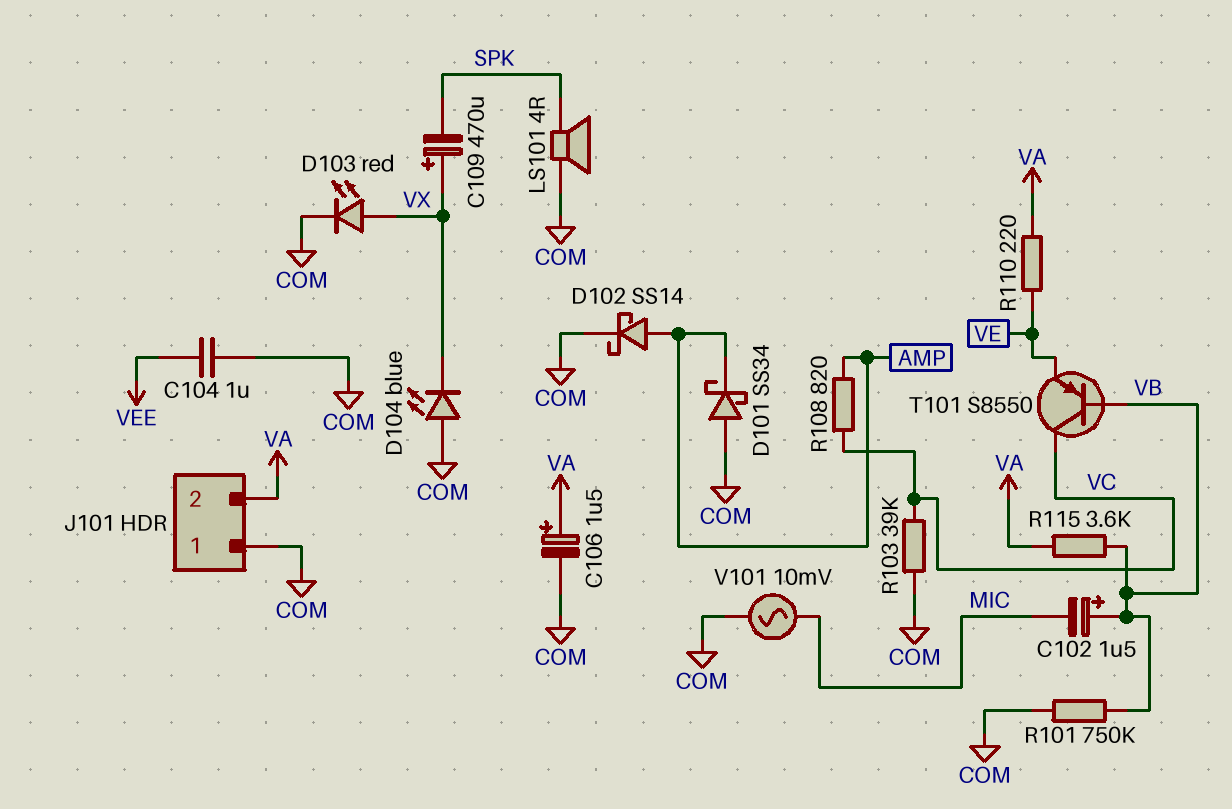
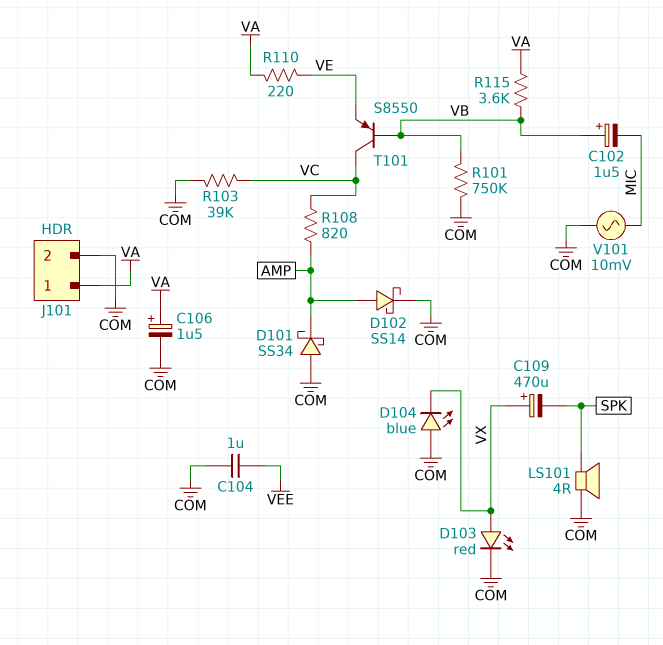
J101 pin 1: COM -> VA
J101 pin 2: VA -> COM

